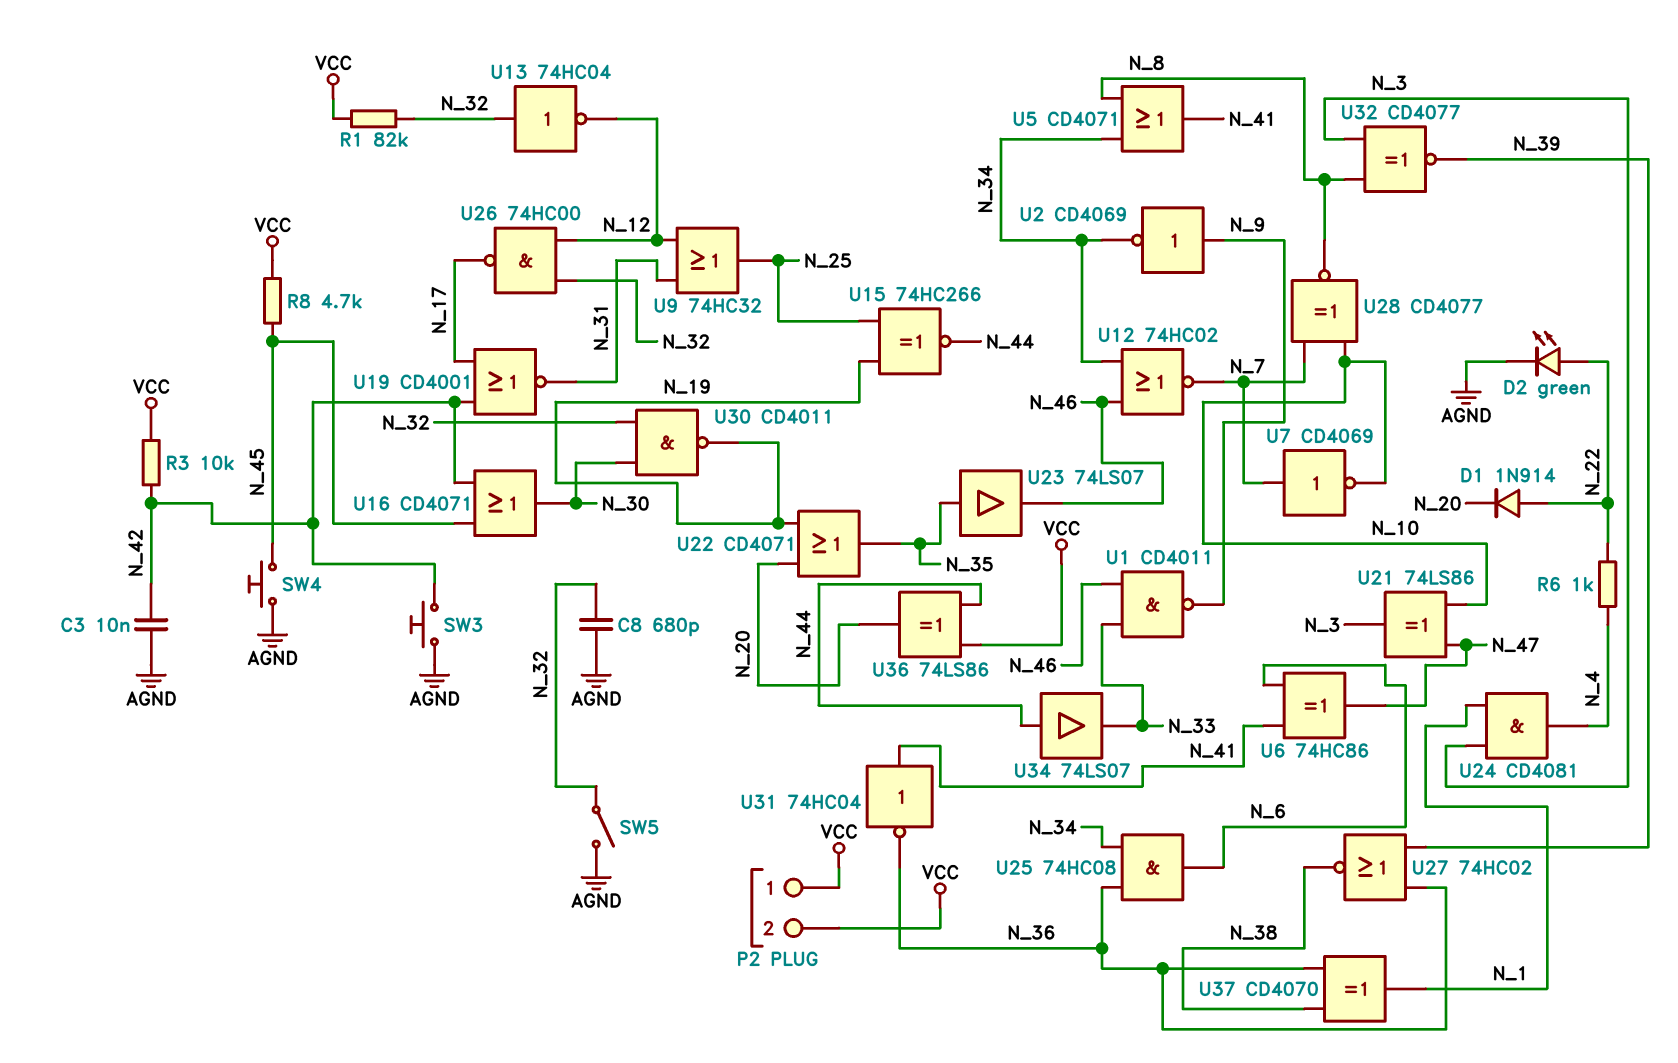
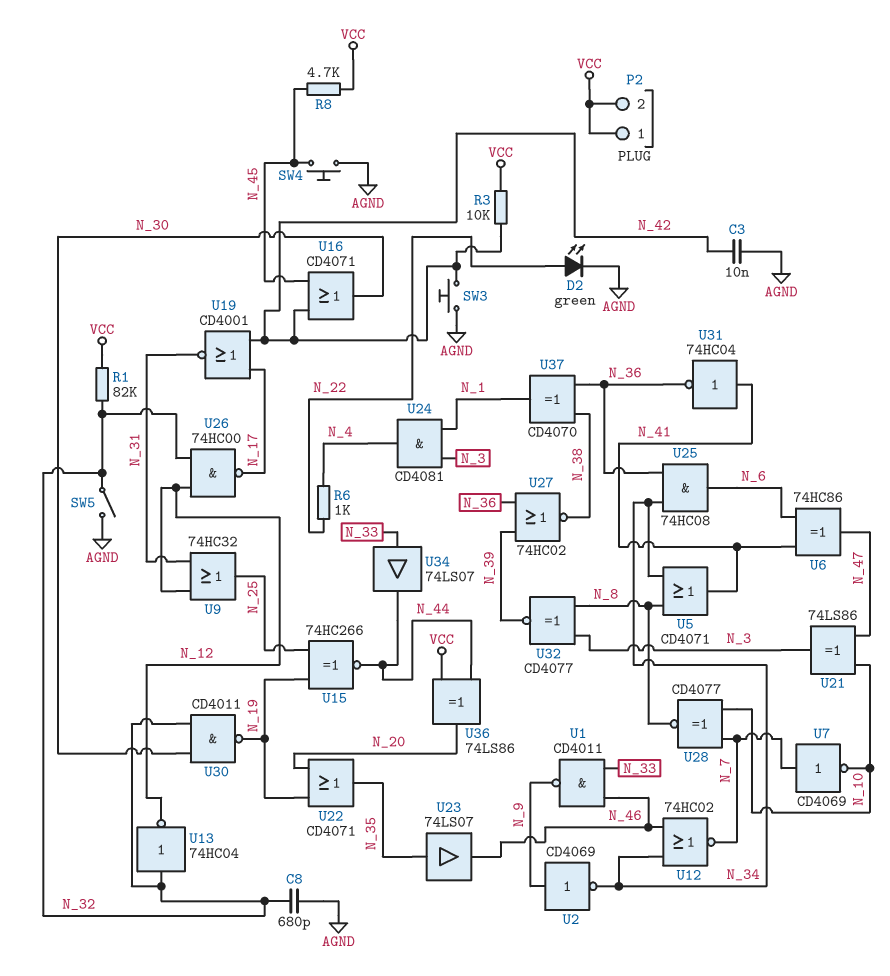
D1: diode 1N914 (A N_22, K N_20) -> none
U34: buffer 74LS07 (in N_44, out N_33) -> buffer 74LS07 (in N_33, out N_44)

